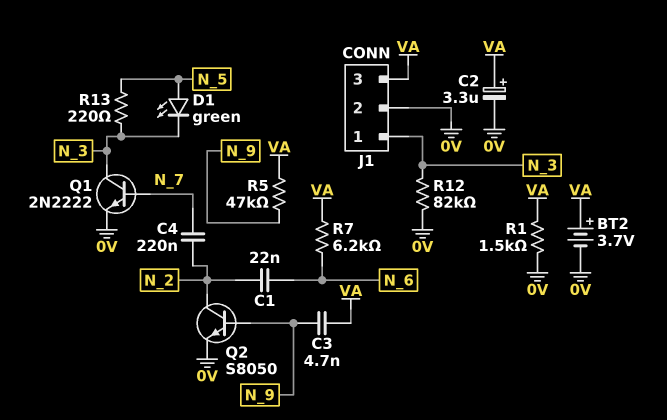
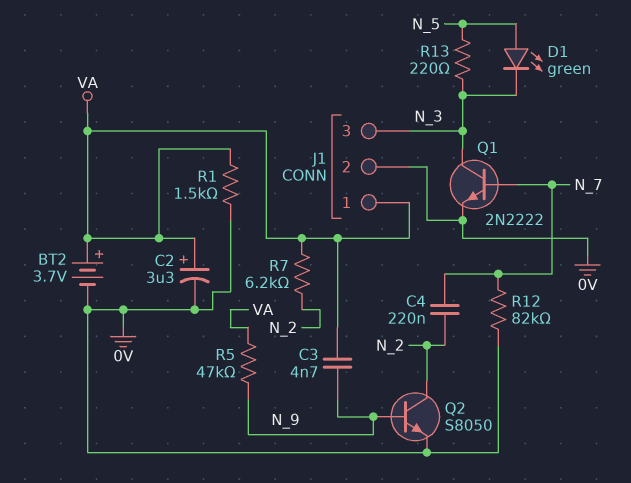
C1: 22nF (N_2, N_6) -> none
J1 pin 1: N_3 -> VA
J1 pin 3: VA -> N_3
R7: 6.2k (N_6, VA) -> 6.2k (N_2, VA)
R12: 82k (0V, N_3) -> 82k (0V, N_7)

